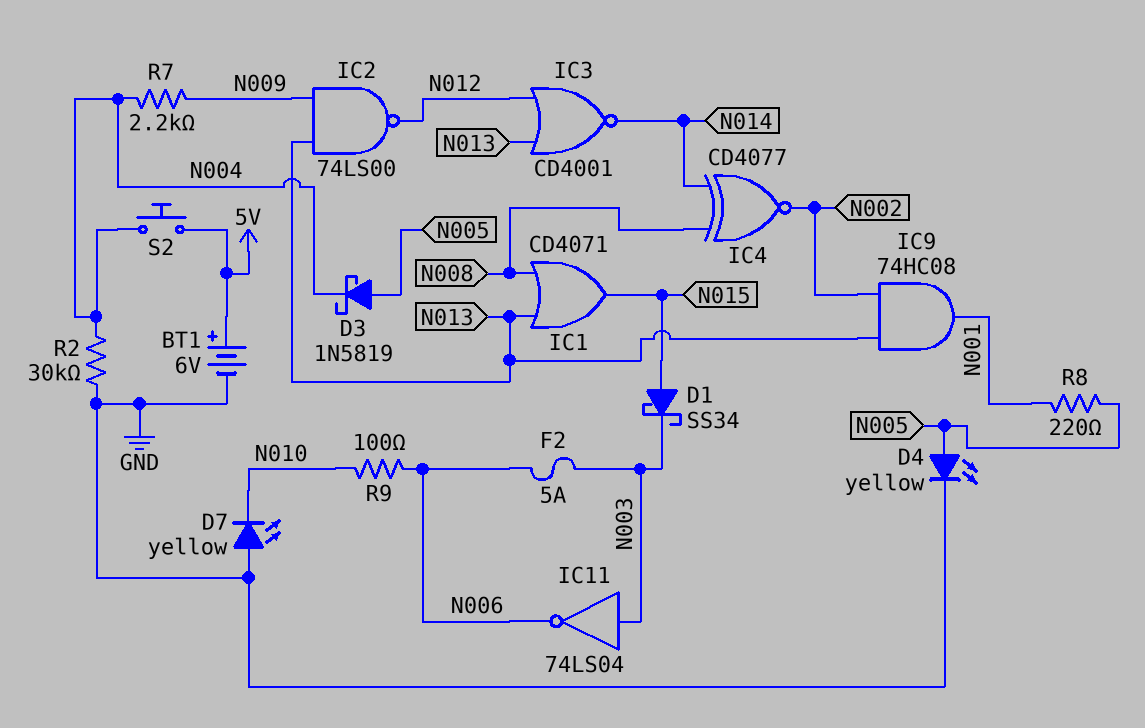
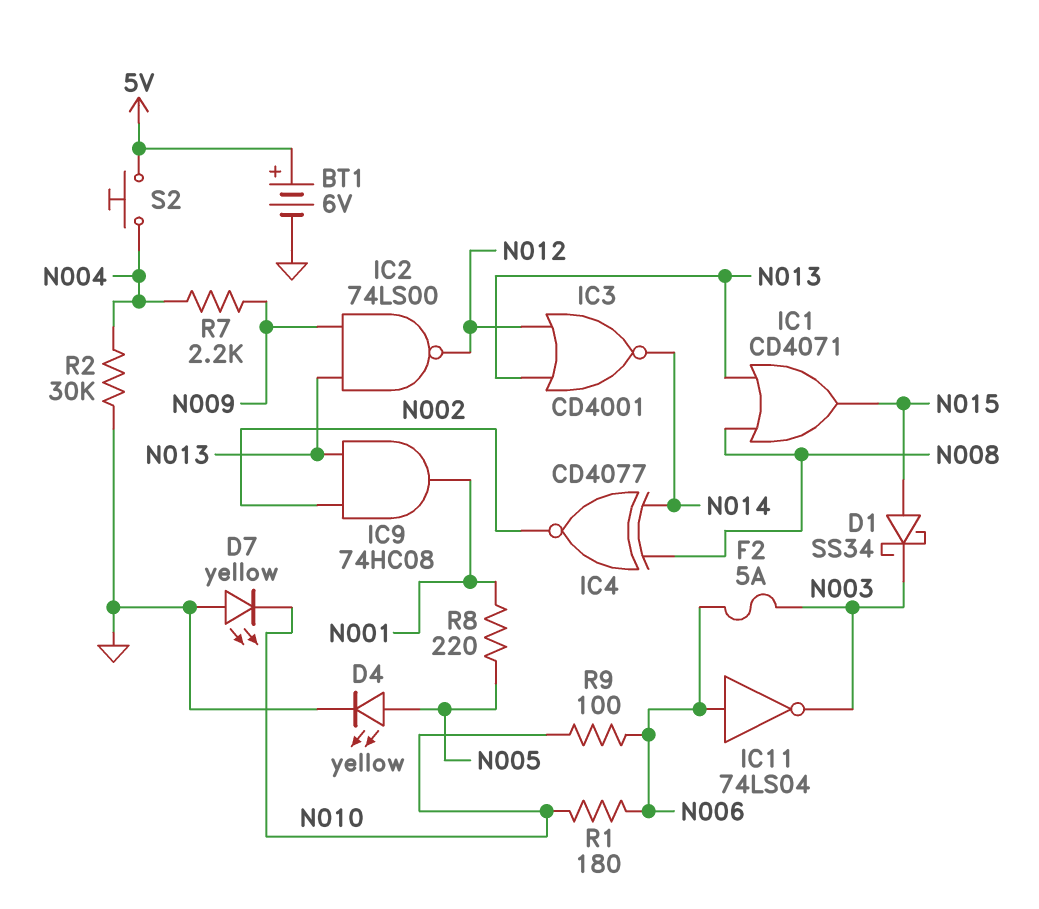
D3: schottky 1N5819 (A N005, K N004) -> none
IC11: NOT 74LS04 (in N003, out N006) -> NOT 74LS04 (in N006, out N003)
R1: none -> 180 (N006, N010)

